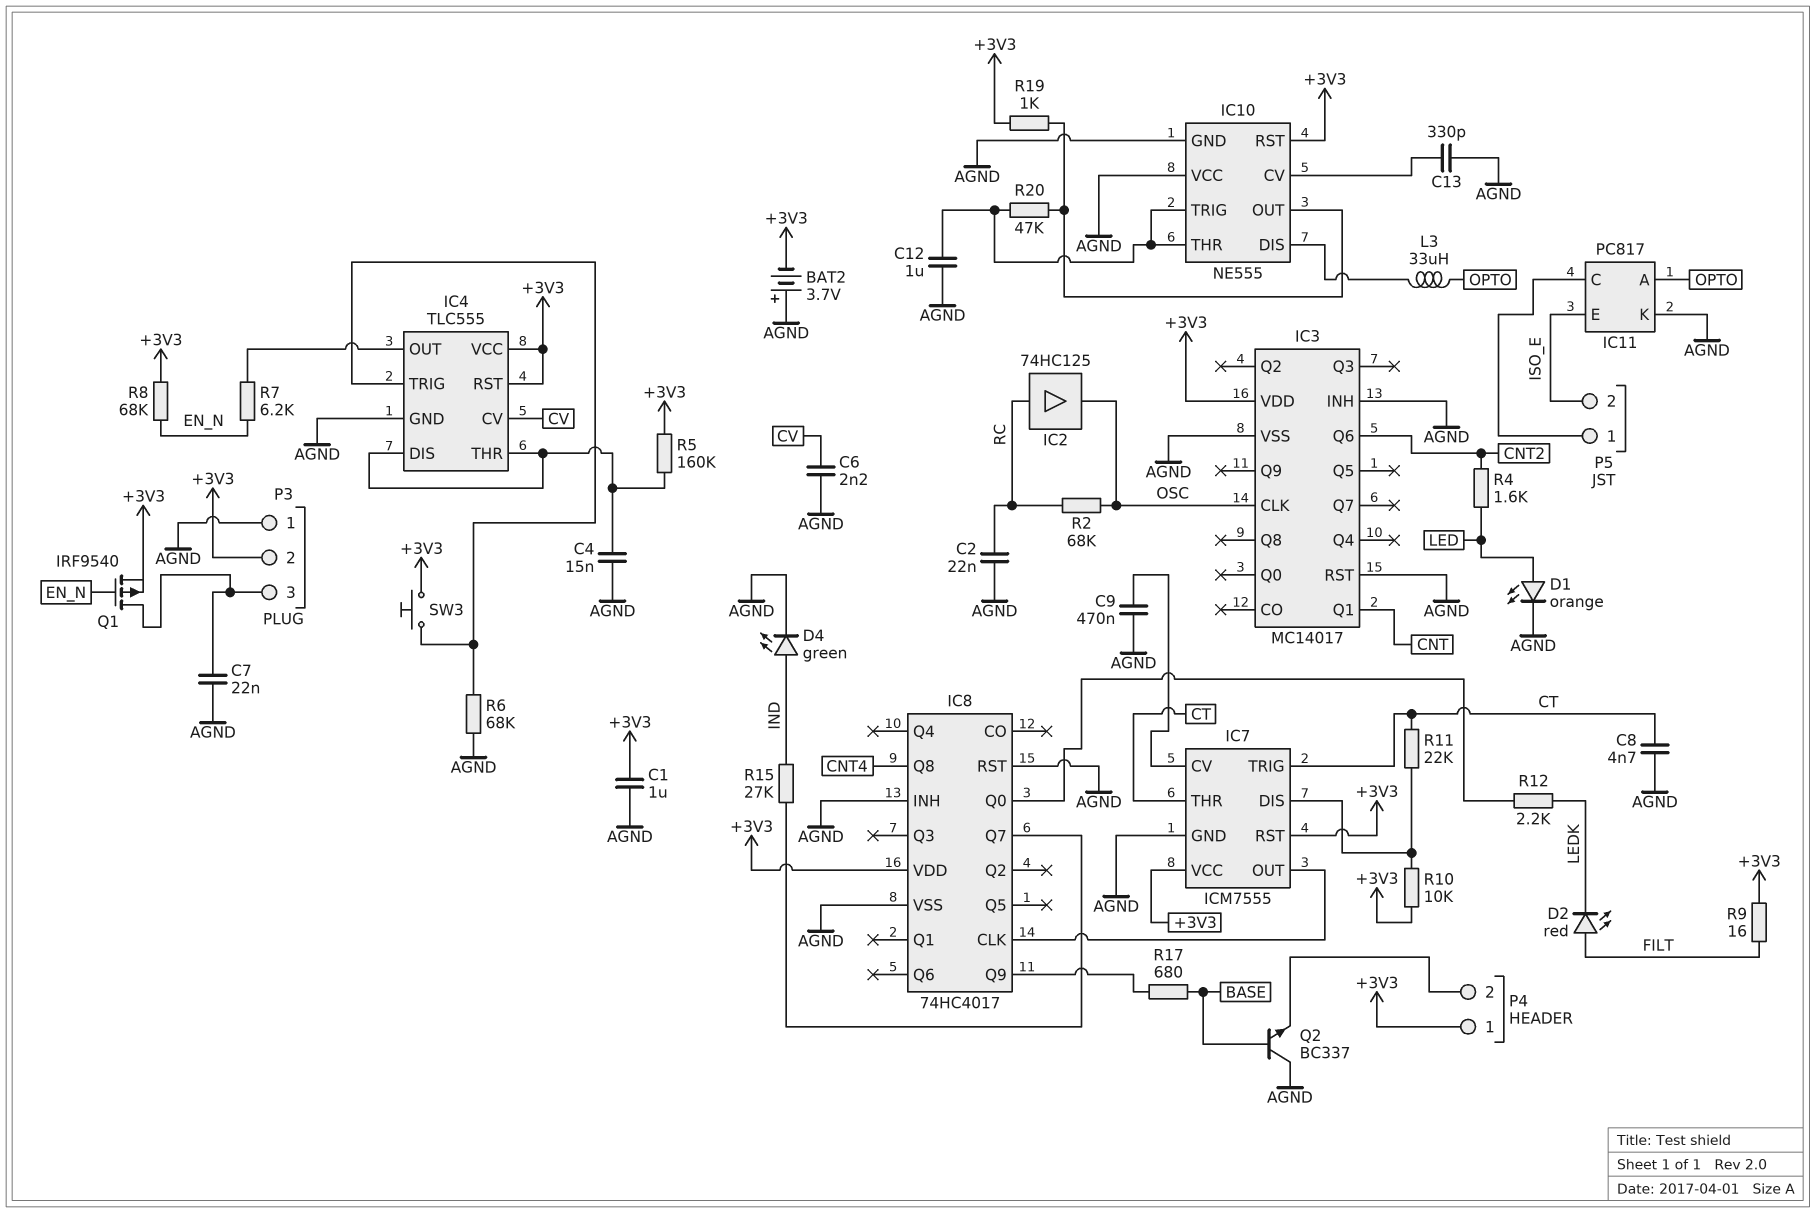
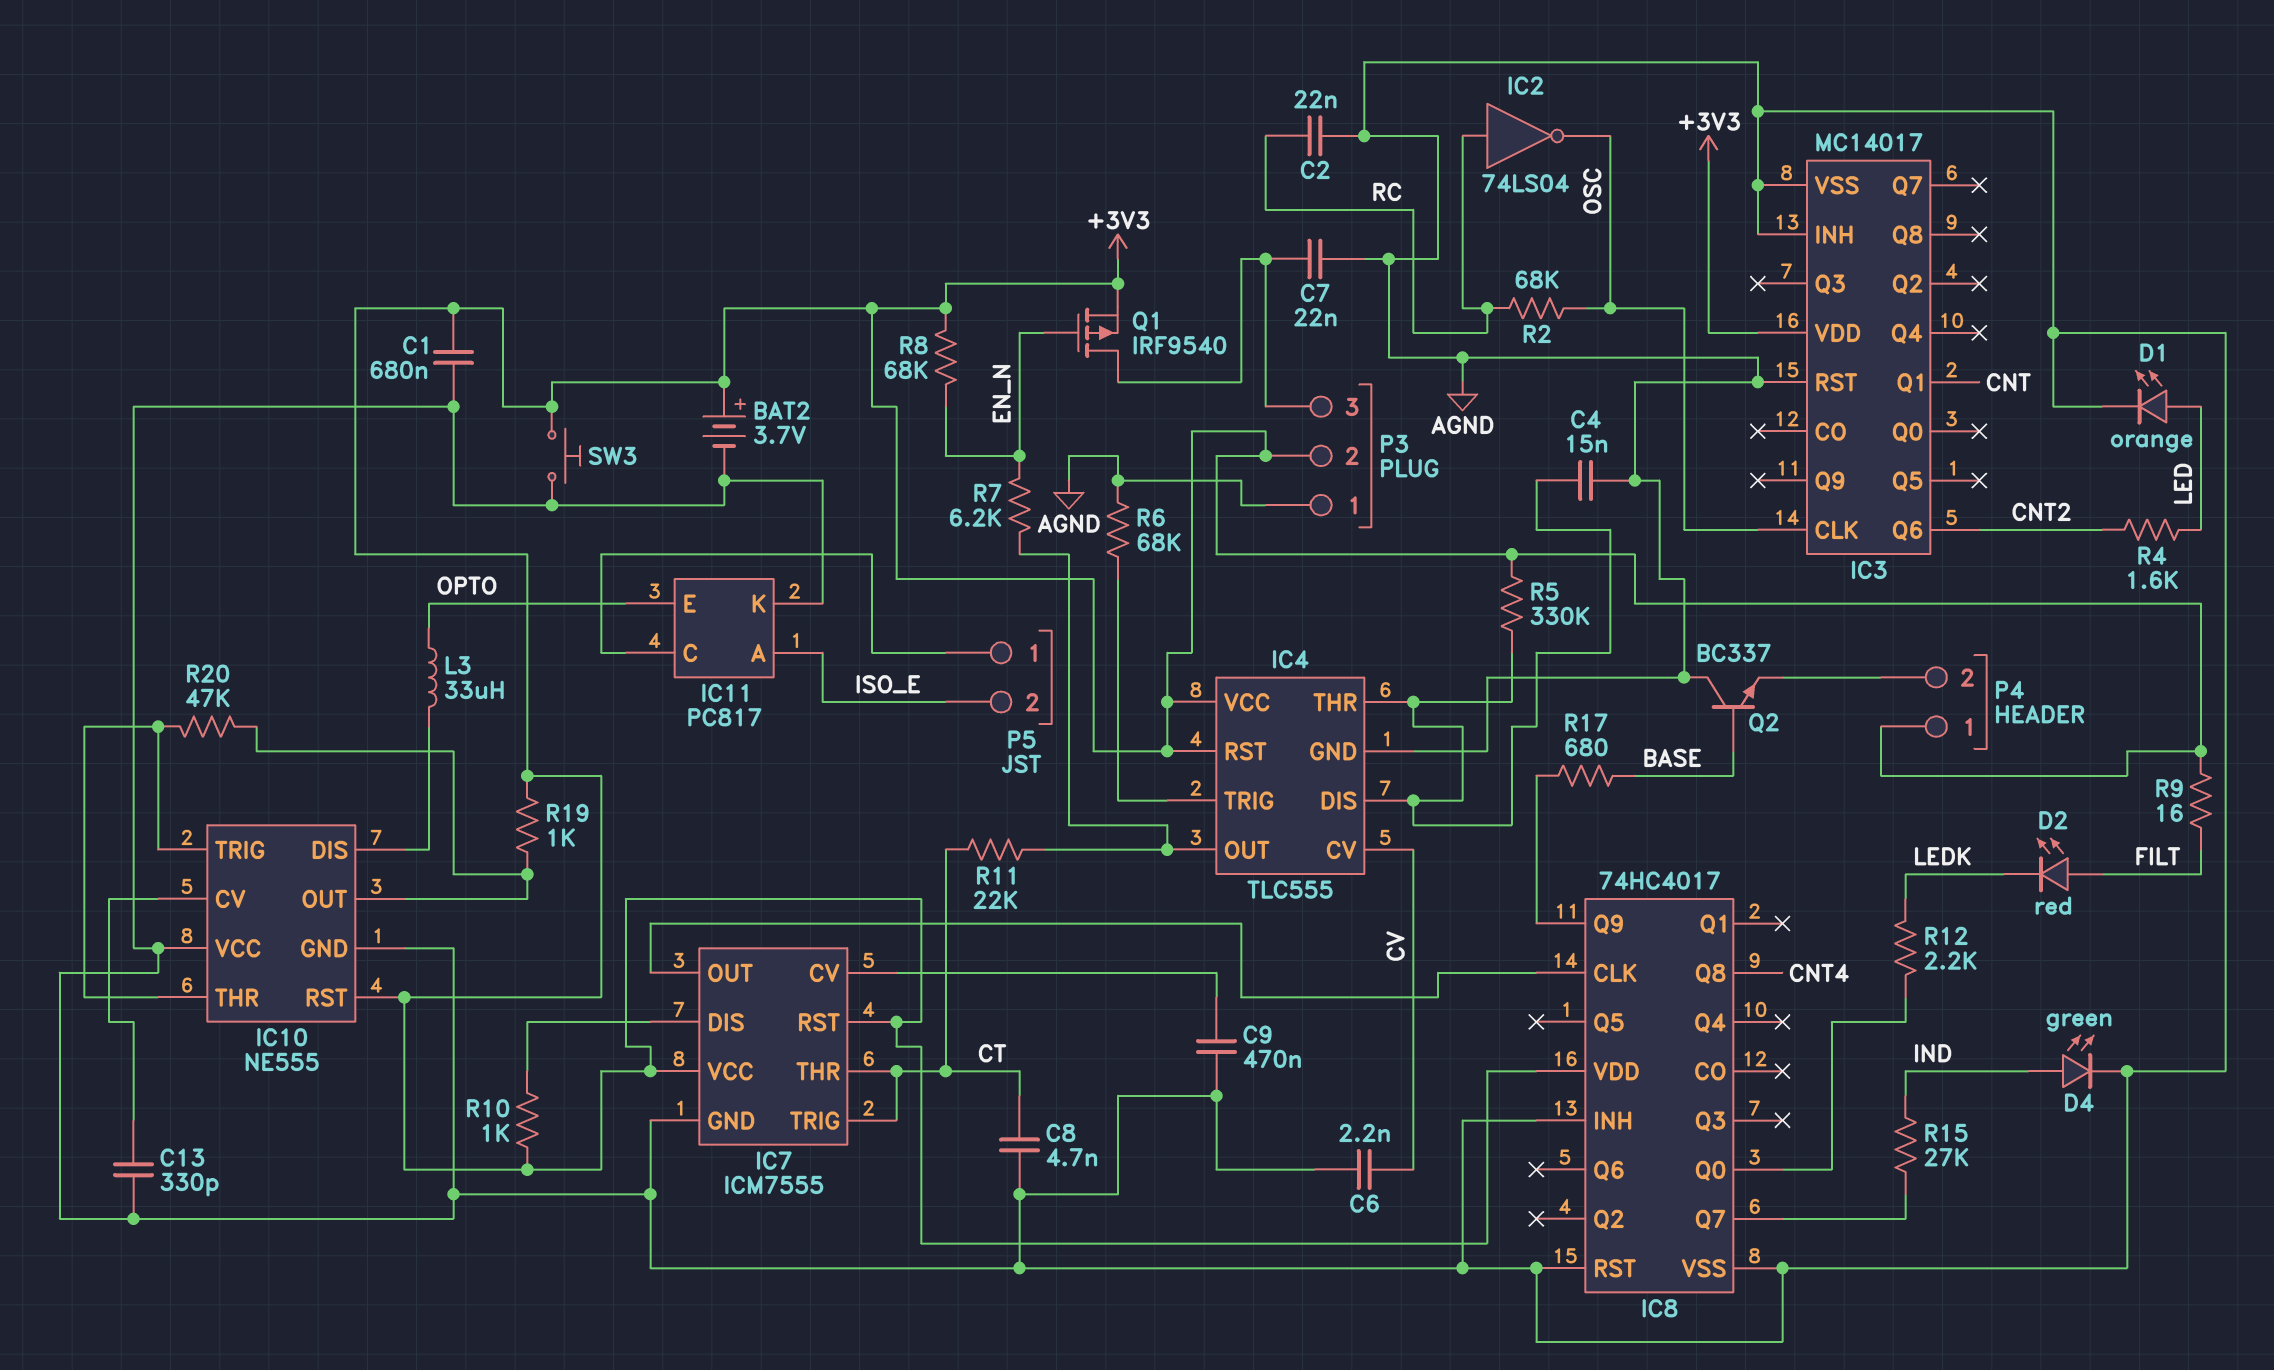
BAT2: 3.7V (plus AGND, minus +3V3) -> 3.7V (plus +3V3, minus AGND)
C1: 1uF (+3V3, AGND) -> 680nF (+3V3, AGND)
C12: 1uF (AGND, IC10/THR) -> none
IC2: buffer 74HC125 (in RC, out OSC) -> NOT 74LS04 (in RC, out OSC)
IC11 pin A: OPTO -> ISO_E
IC11 pin E: ISO_E -> OPTO
R5: 160k (+3V3, IC4/DIS) -> 330k (+3V3, IC4/DIS)
R10: 10k (+3V3, IC7/DIS) -> 1k (+3V3, IC7/DIS)
R11: 22k (CT, IC7/DIS) -> 22k (CT, IC4/OUT)
SW3: button (+3V3, IC4/TRIG) -> button (+3V3, AGND)

